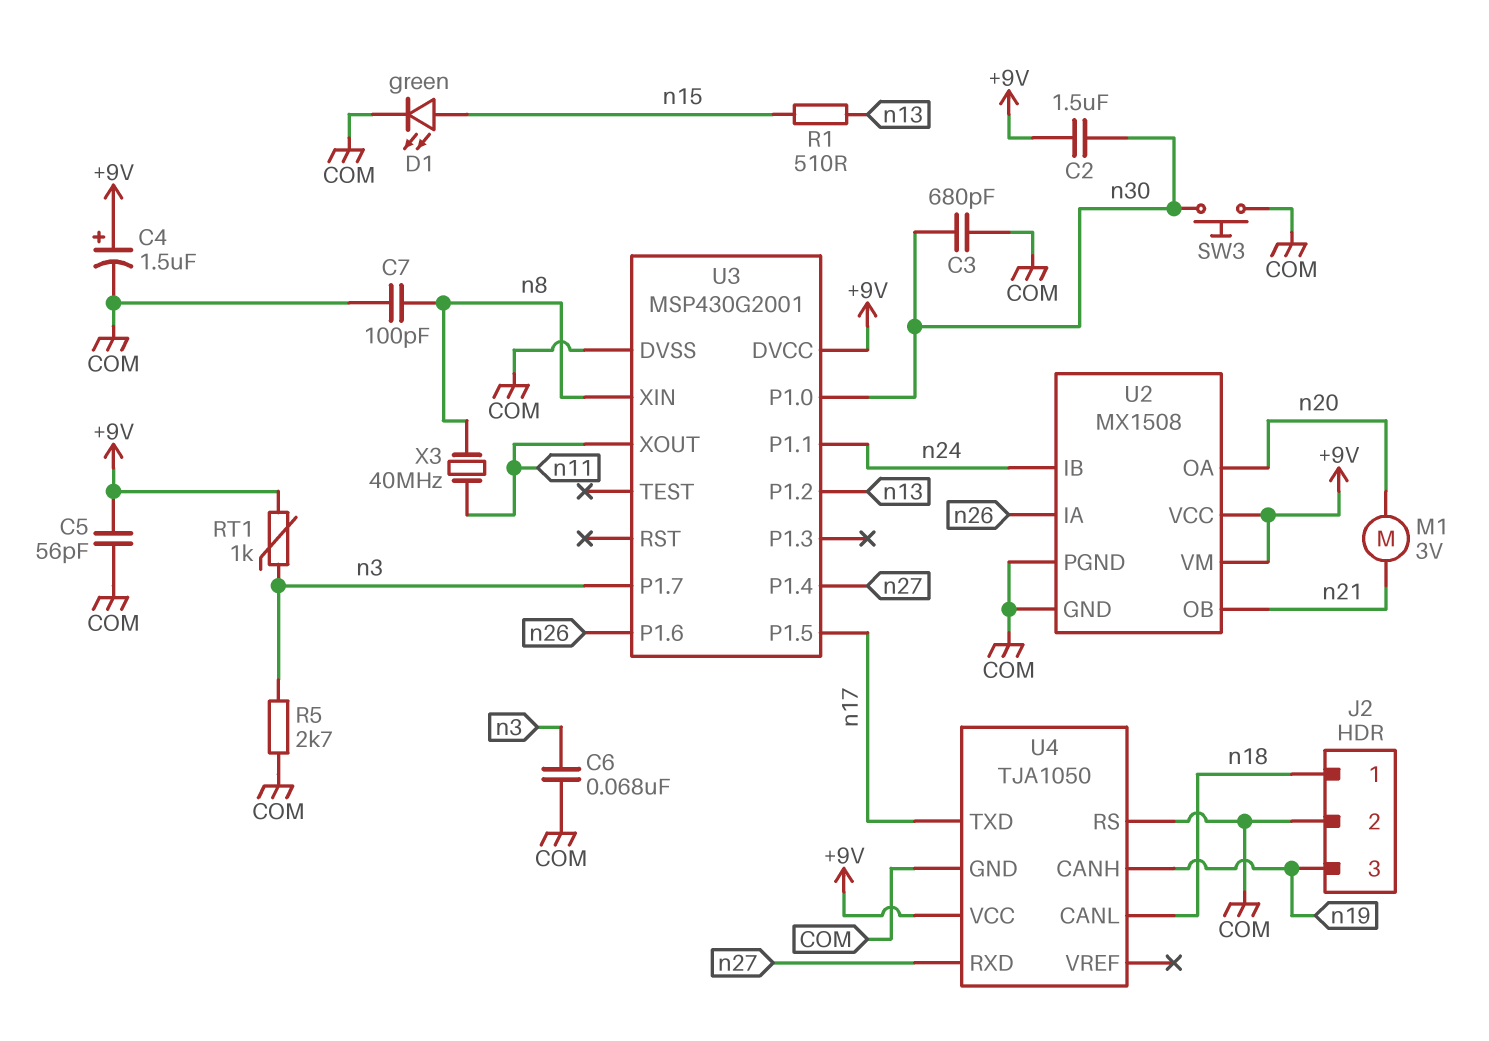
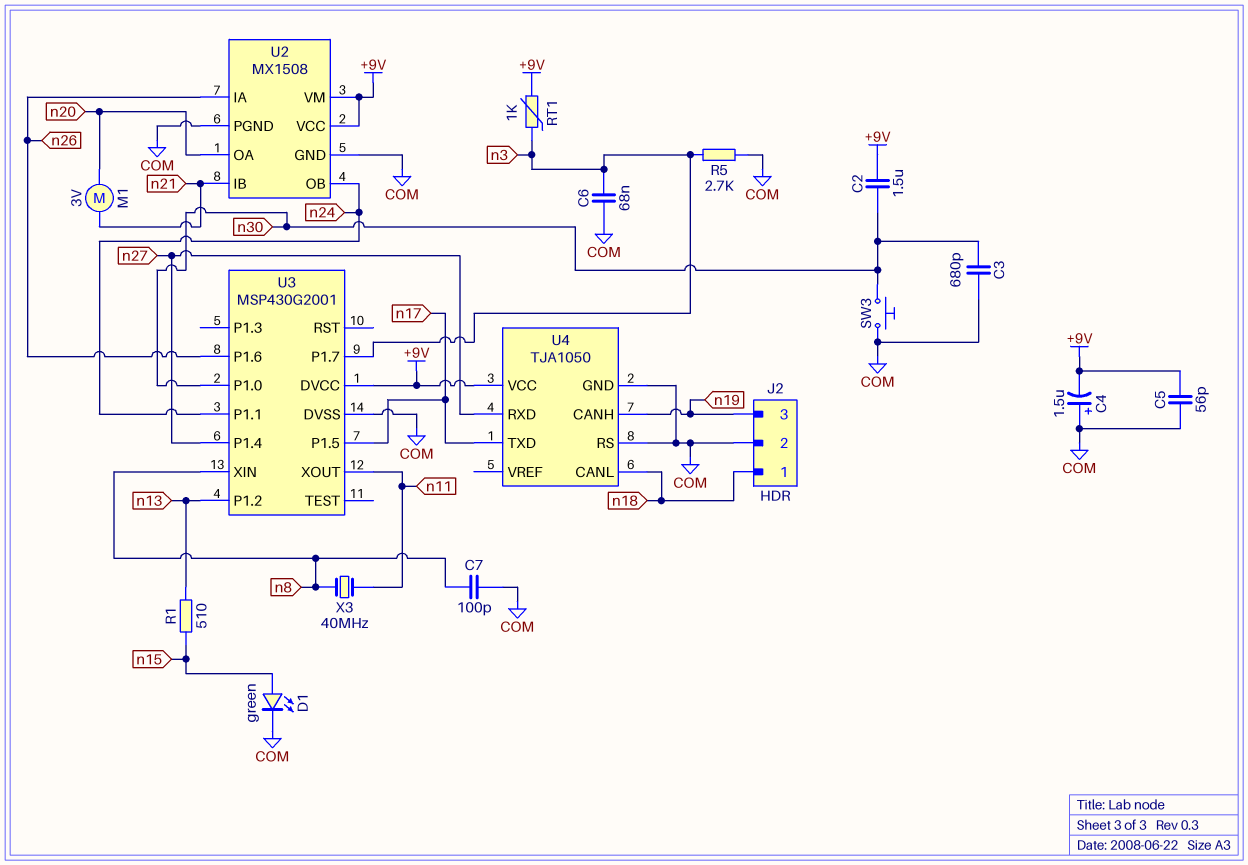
C4: 1.5uF (plus +9V, minus COM) -> 1.5uF (plus COM, minus +9V)
U2 pin IB: n24 -> n21
U2 pin OB: n21 -> n24

